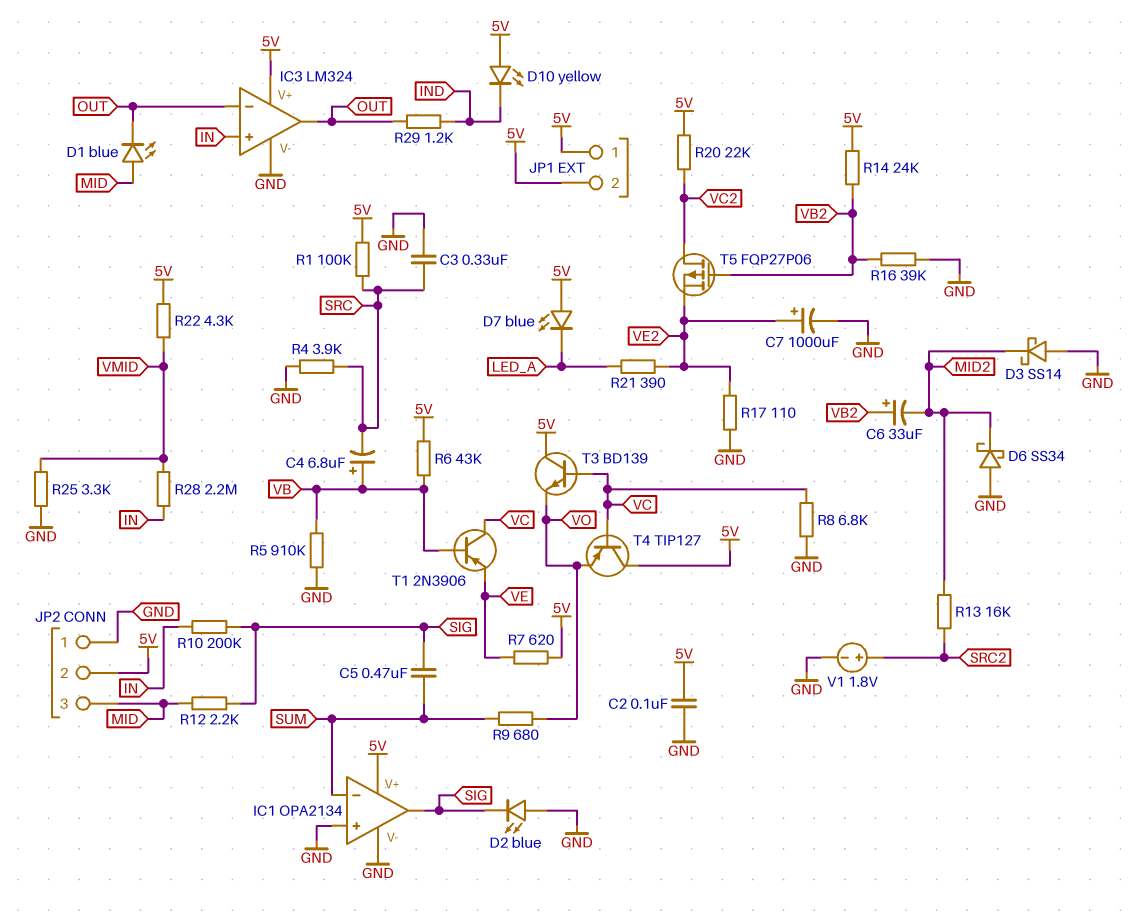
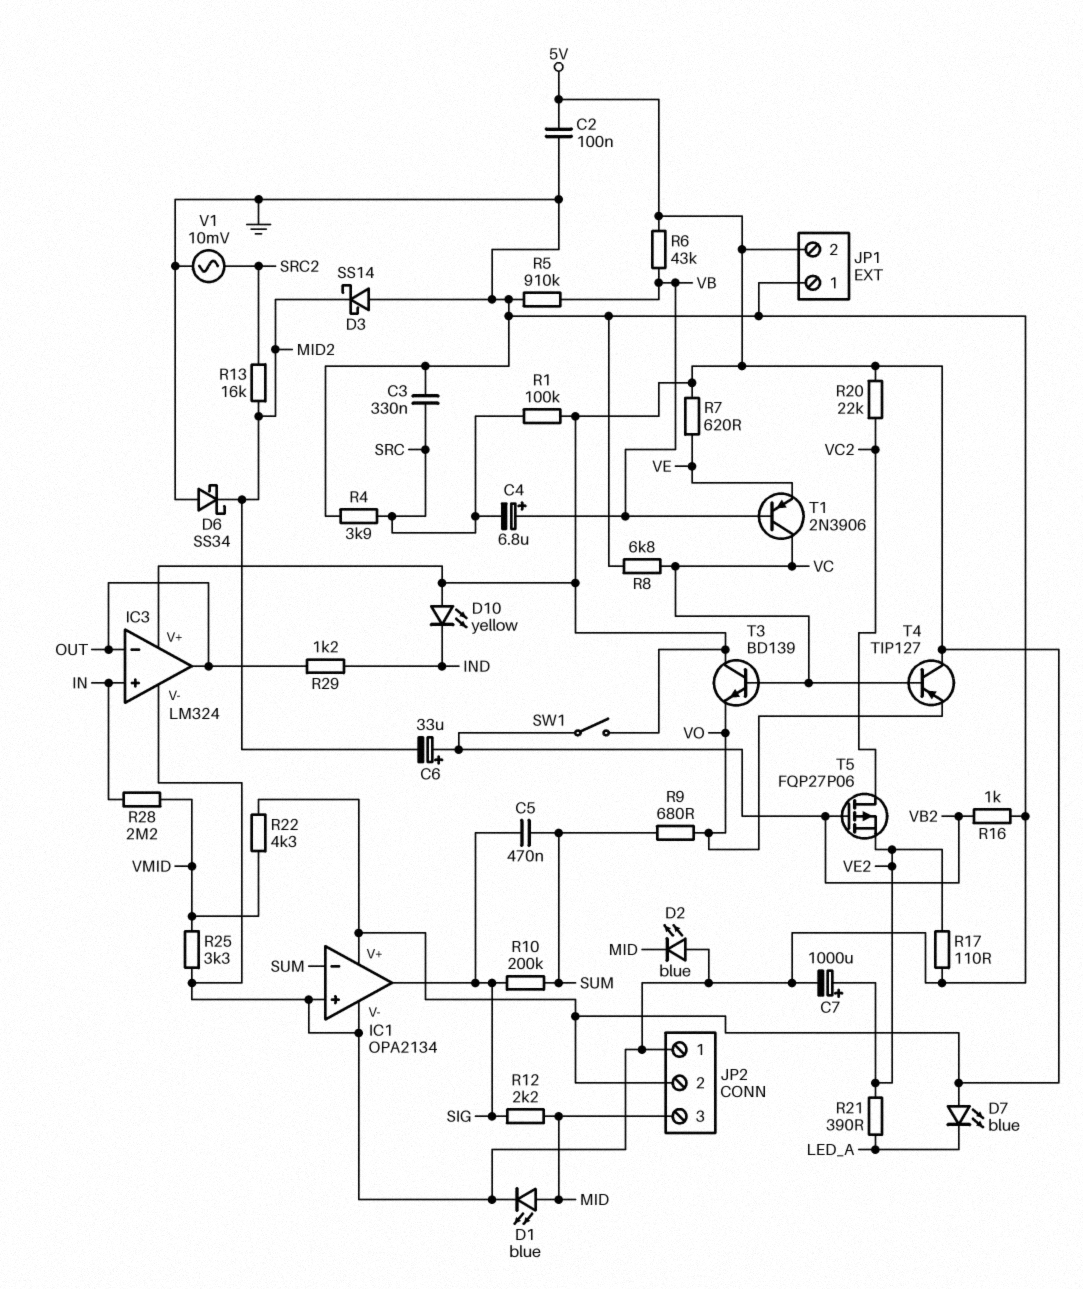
D1: LED blue (A MID, K OUT) -> LED blue (A MID, K GND)
D2: LED blue (A GND, K SIG) -> LED blue (A GND, K MID)
JP1 pin 1: 5V -> GND
R10: 200k (IN, SIG) -> 200k (SIG, SUM)
R14: 24k (5V, VB2) -> none
R16: 39k (GND, VB2) -> 1k (GND, VB2)
SW1: none -> switch (5V, VB2)
V1: 1.8V (plus SRC2, minus GND) -> AC 10mV (GND, SRC2)

